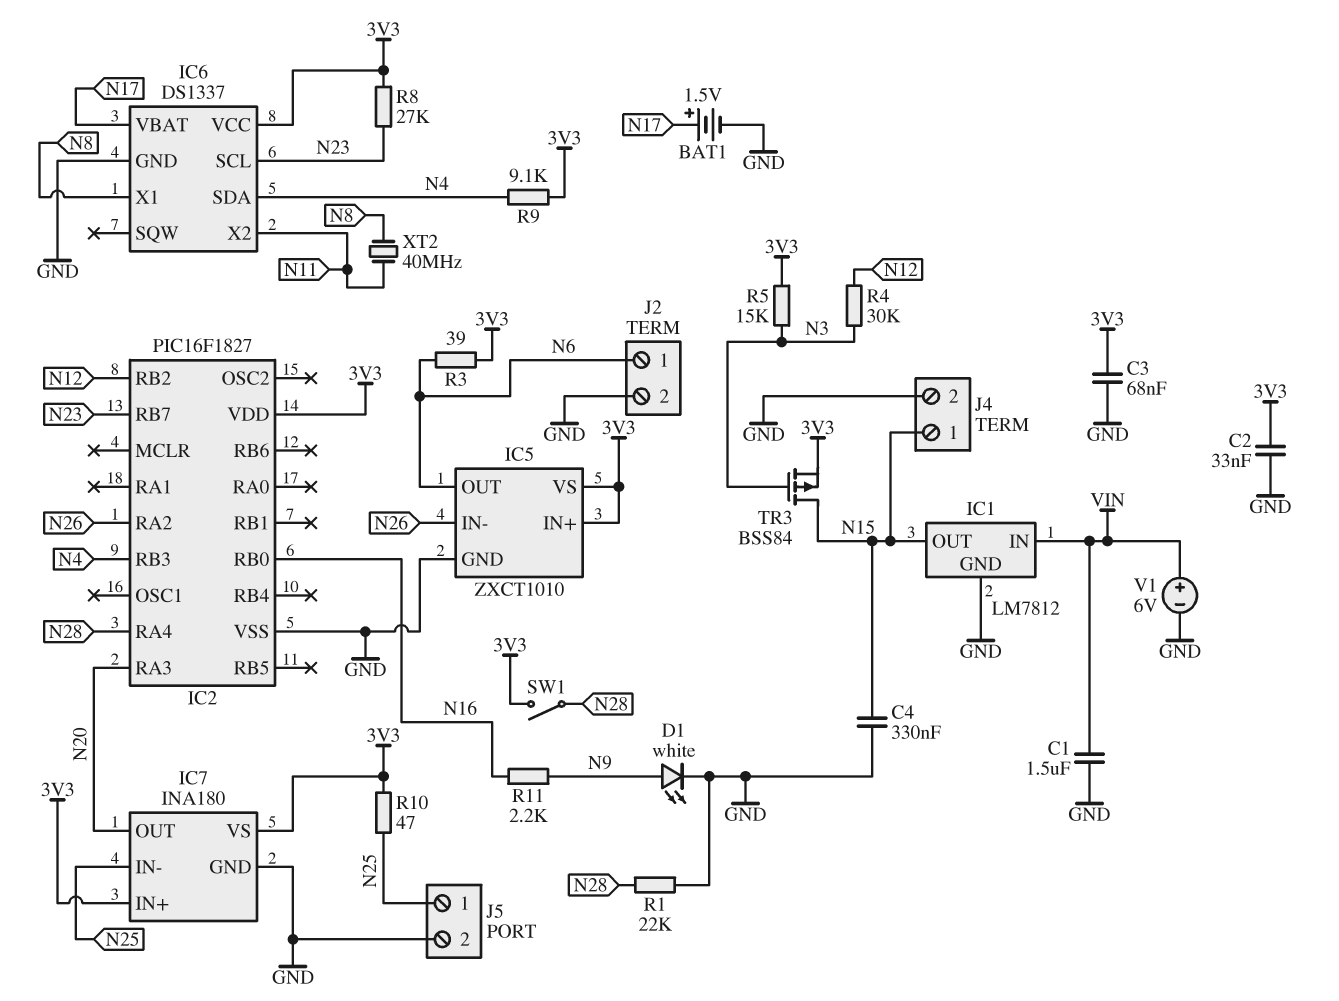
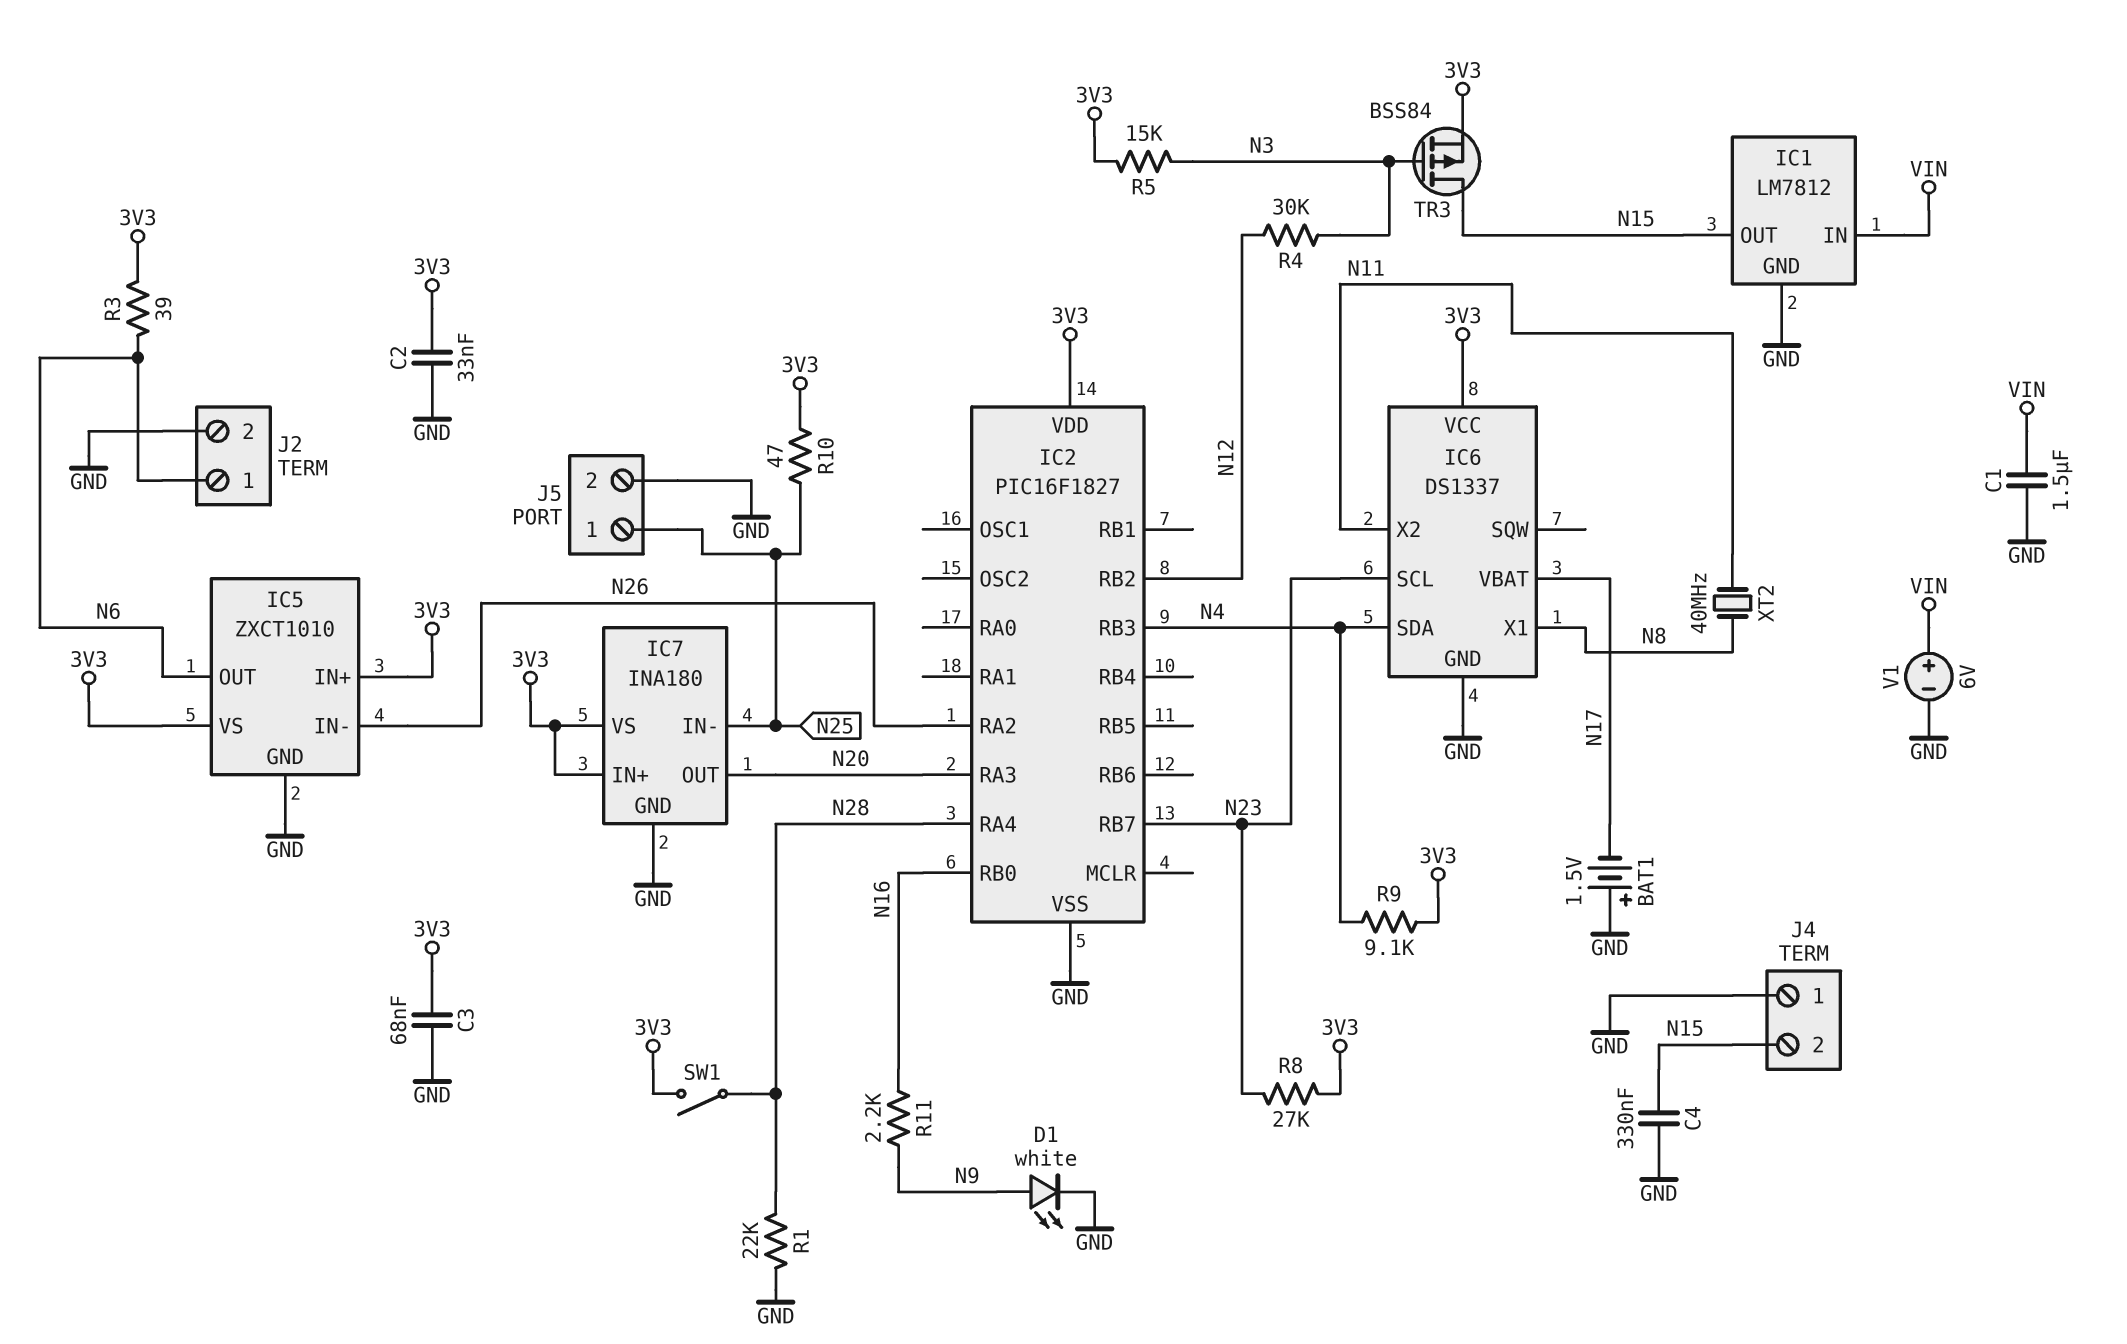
BAT1: 1.5V (plus N17, minus GND) -> 1.5V (plus GND, minus N17)
J4 pin 1: N15 -> GND
J4 pin 2: GND -> N15

